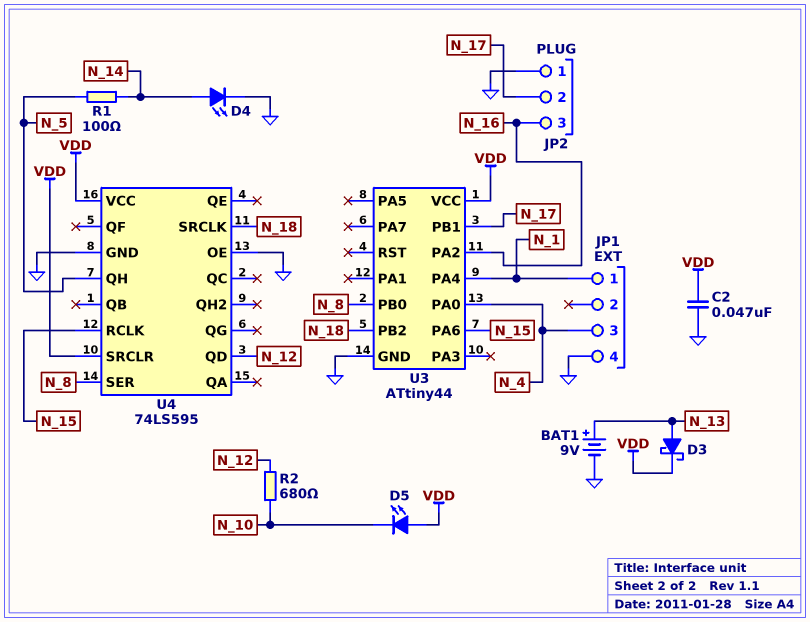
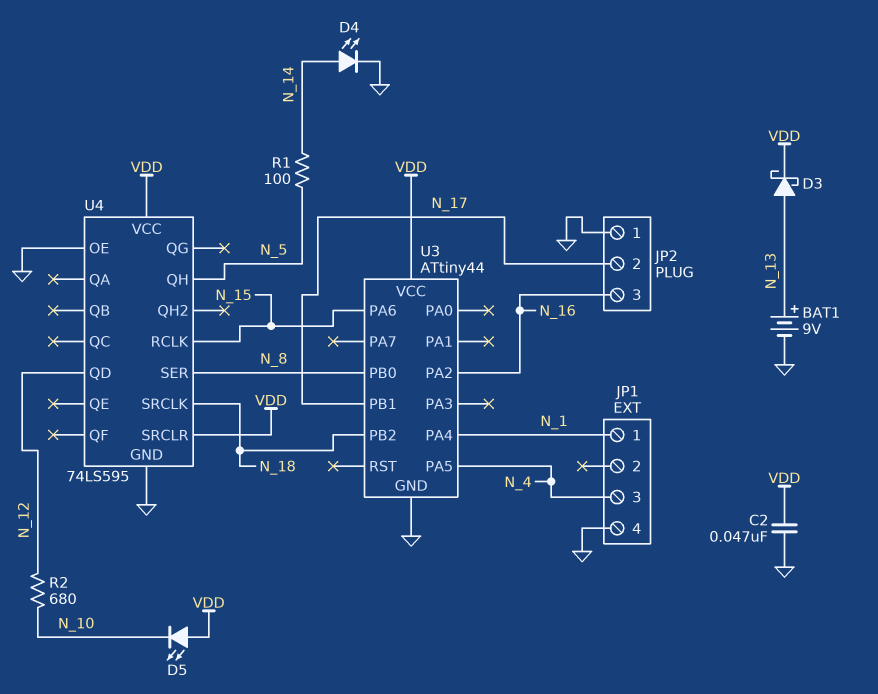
U3 pin PA0: N_4 -> none
U3 pin PA5: none -> N_4

